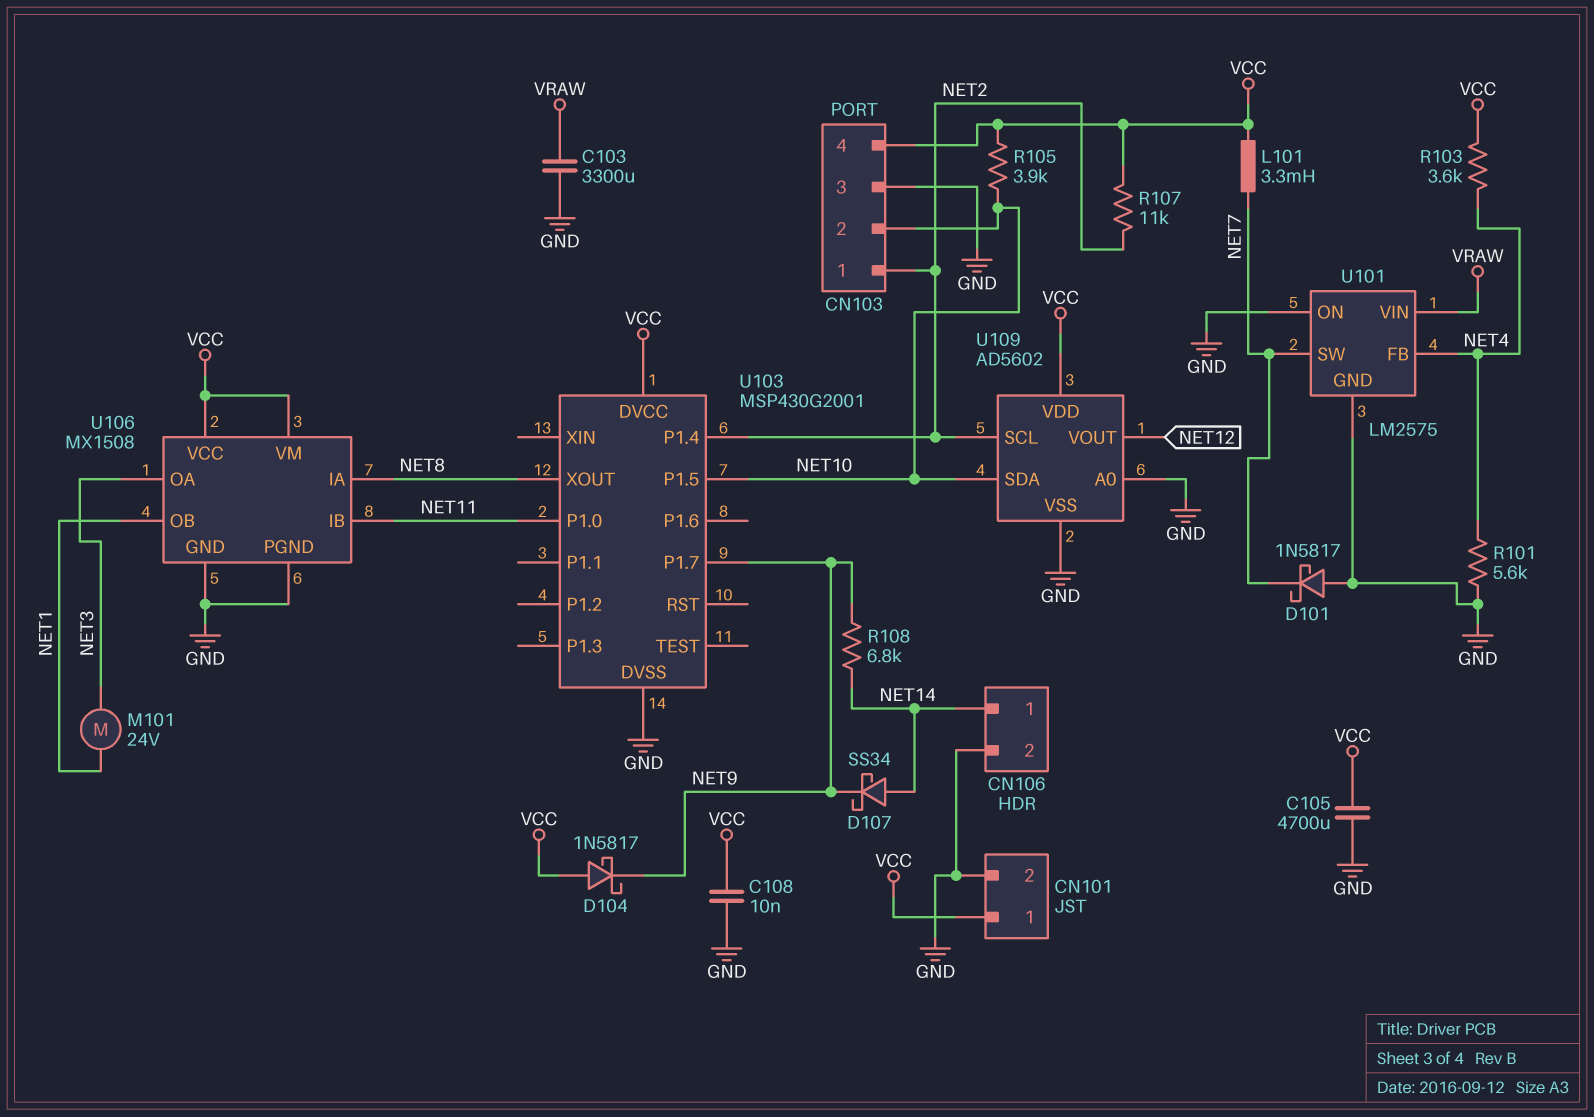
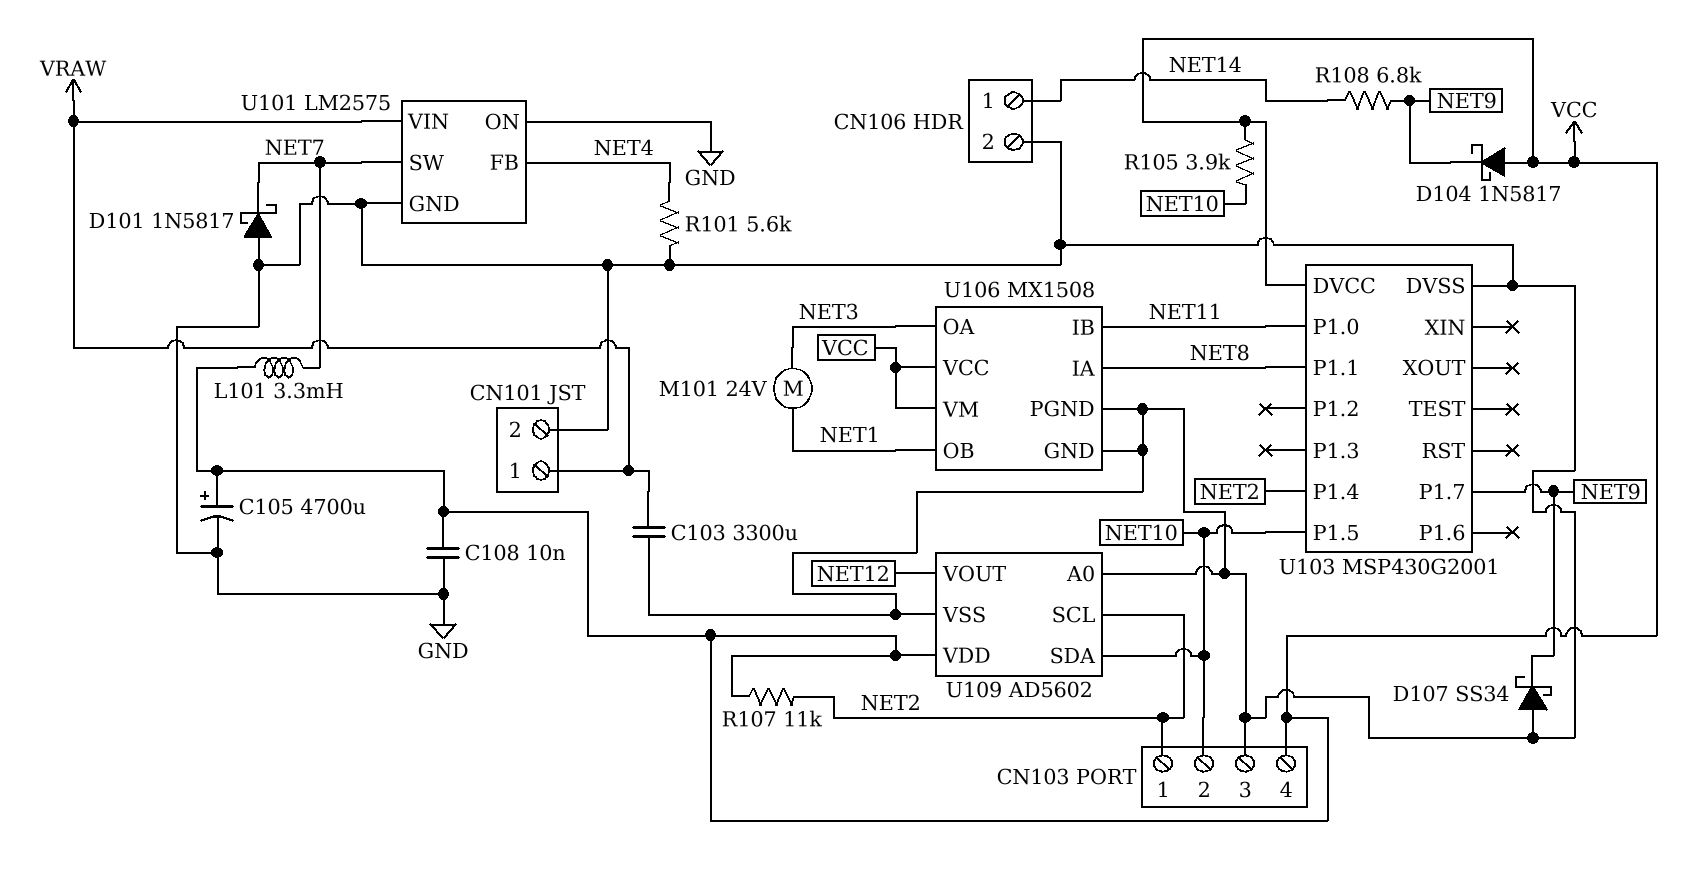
C105: 4700uF (GND, VCC) -> 4700uF (plus VCC, minus GND)
CN101 pin 1: VCC -> VRAW
D107: schottky SS34 (A NET14, K NET9) -> schottky SS34 (A GND, K NET9)
R103: 3.6k (NET4, VCC) -> none
U103 pin P1.1: none -> NET8
U103 pin XOUT: NET8 -> none

